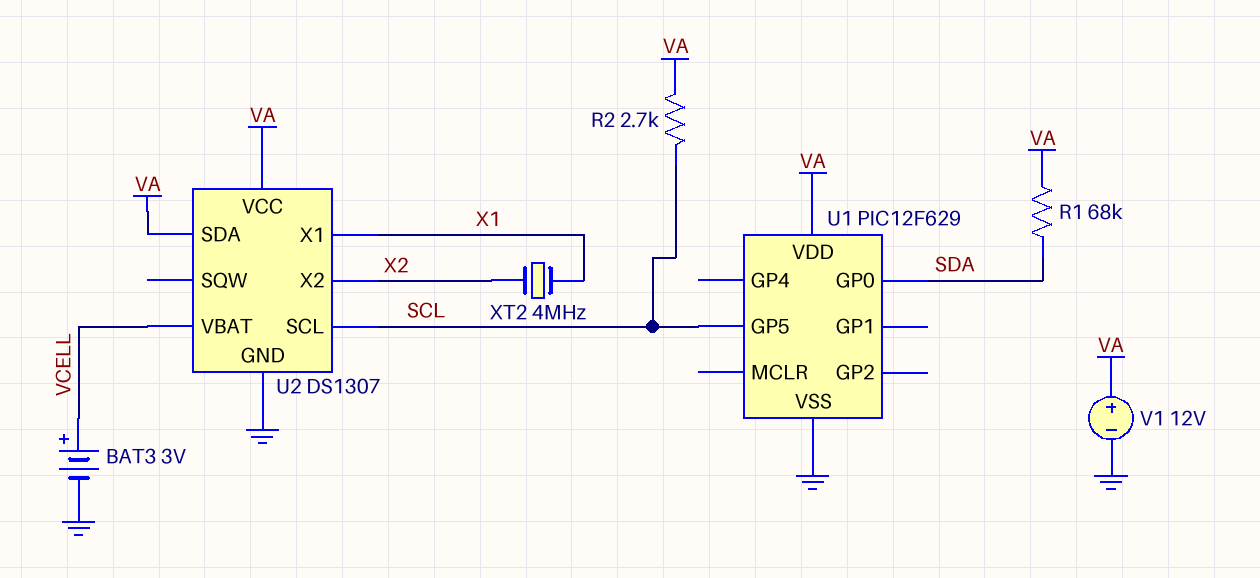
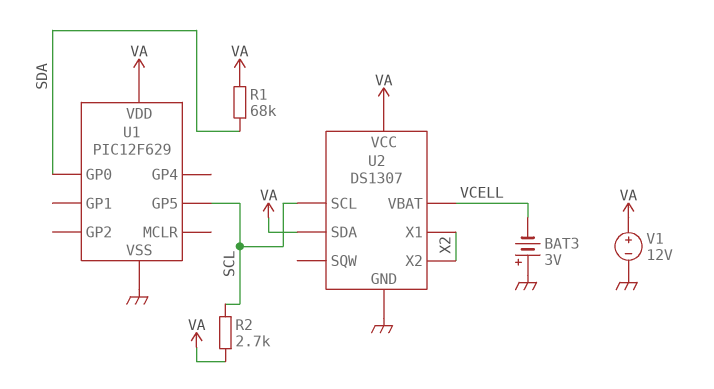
BAT3: 3V (plus VCELL, minus GND) -> 3V (plus GND, minus VCELL)
U2 pin X1: X1 -> X2
XT2: 4MHz (X1, X2) -> none

